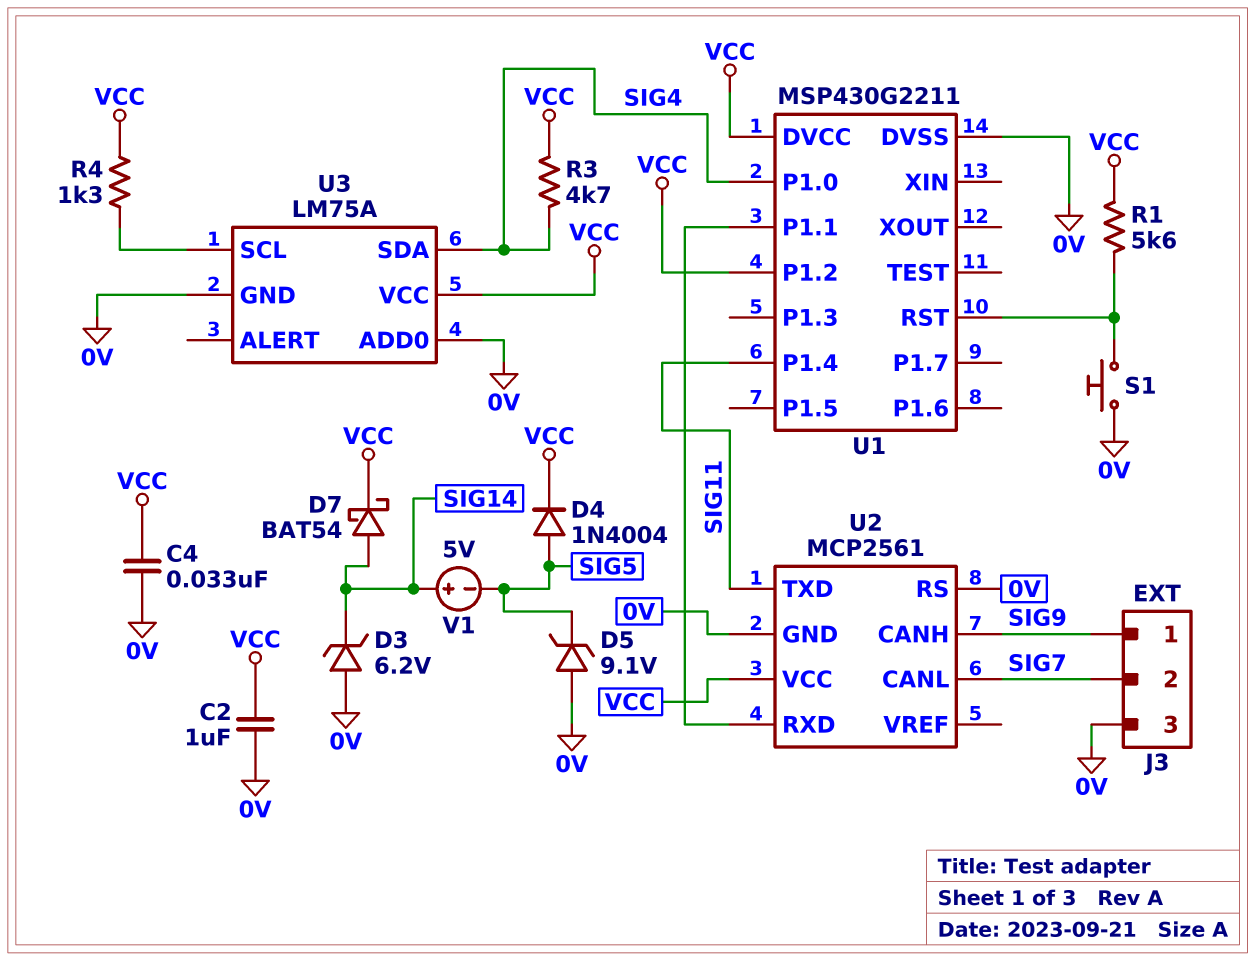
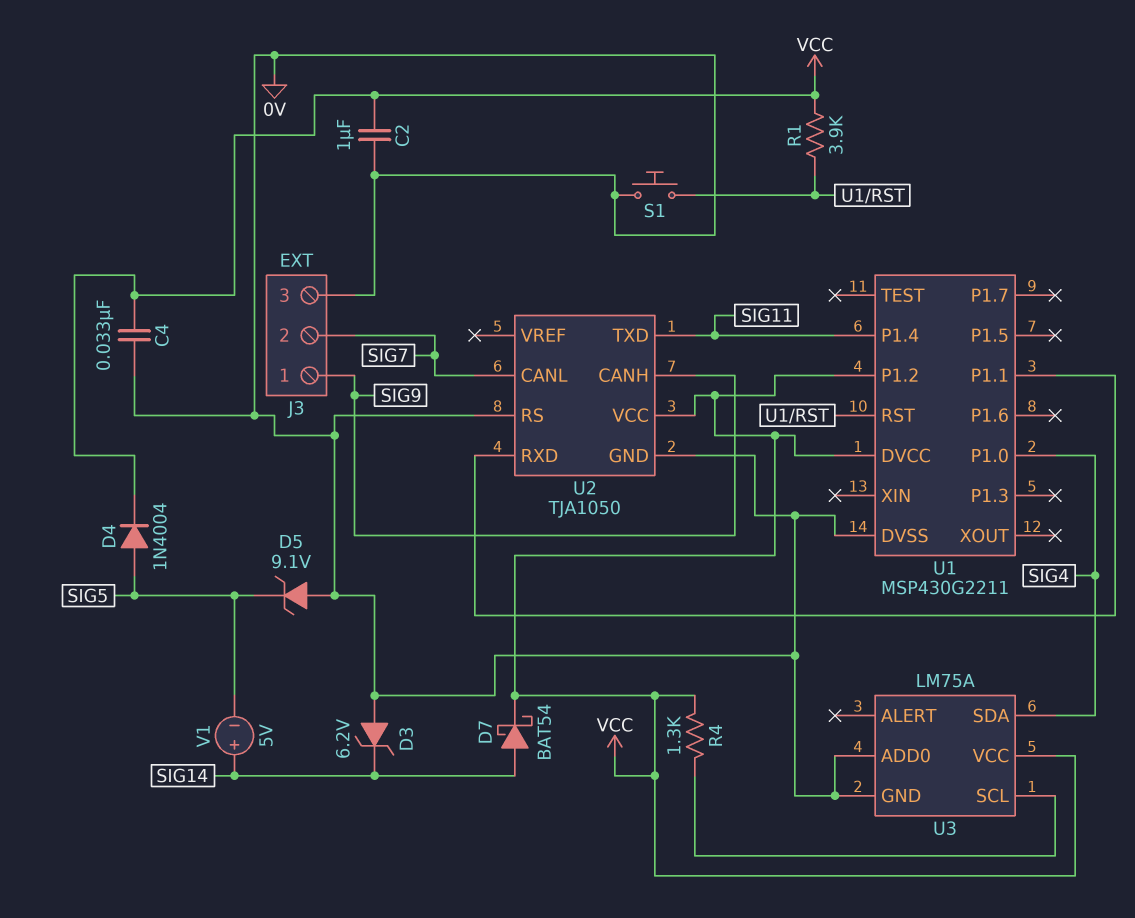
R1: 5.6k (U1/RST, VCC) -> 3.9k (U1/RST, VCC)
R3: 4.7k (SIG4, VCC) -> none
U2: MCP2561 -> TJA1050

